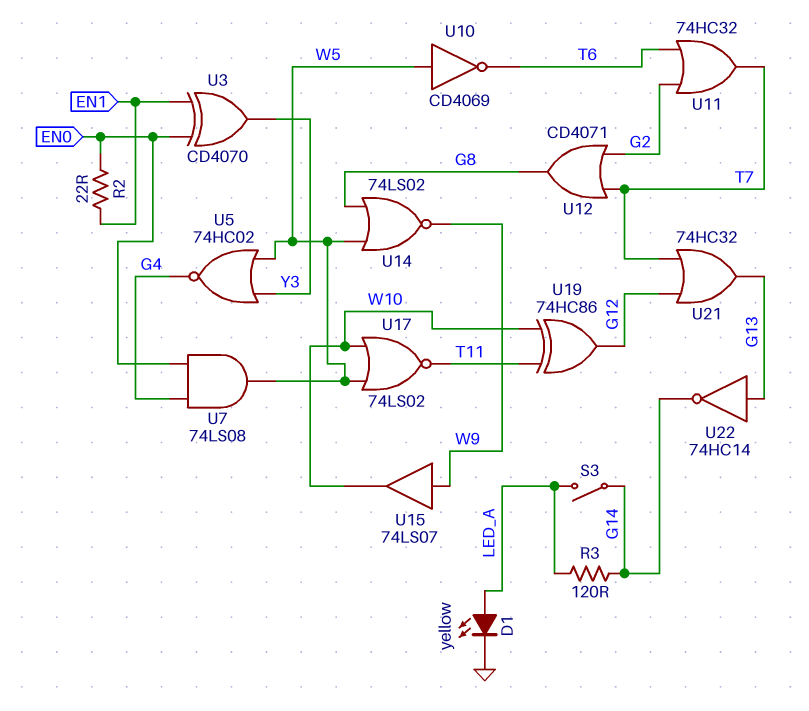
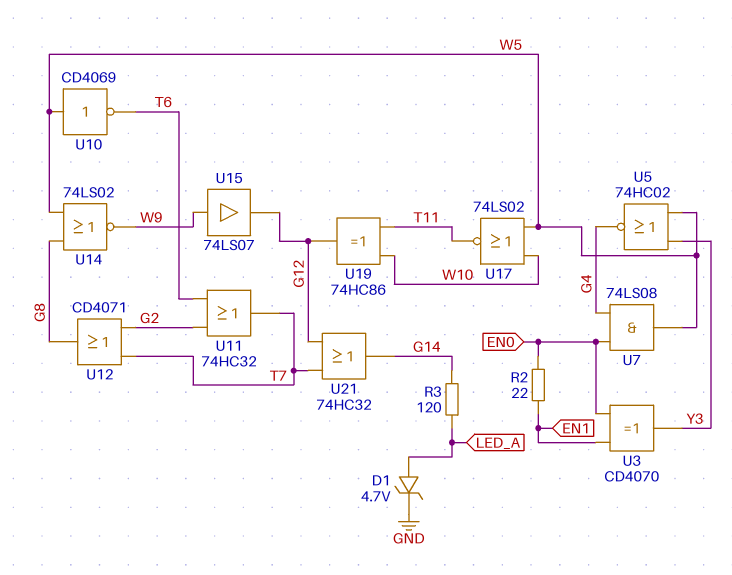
D1: LED yellow (A LED_A, K GND) -> zener 4.7V (A LED_A, K GND)
S3: switch (G14, LED_A) -> none
U15: buffer 74LS07 (in W9, out W10) -> buffer 74LS07 (in W9, out G12)
U21: OR 74HC32 (in G12, in T7, out G13) -> OR 74HC32 (in G12, in T7, out G14)
U22: NOT 74HC14 (in G13, out G14) -> none

